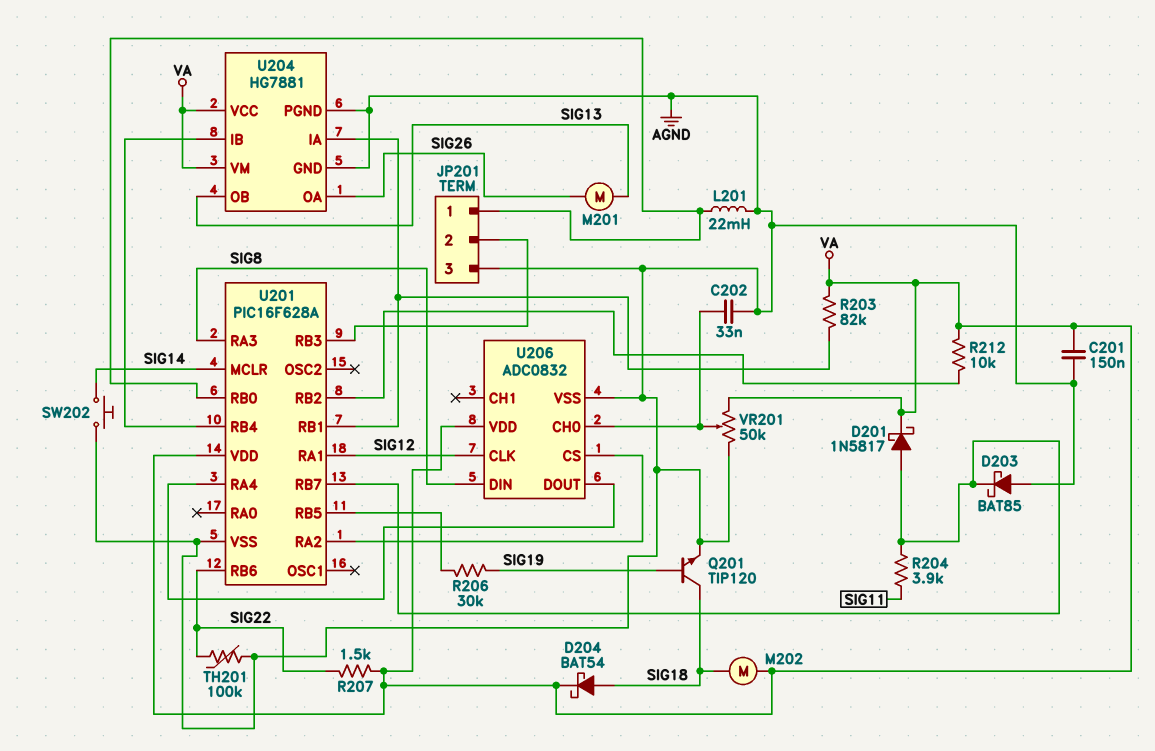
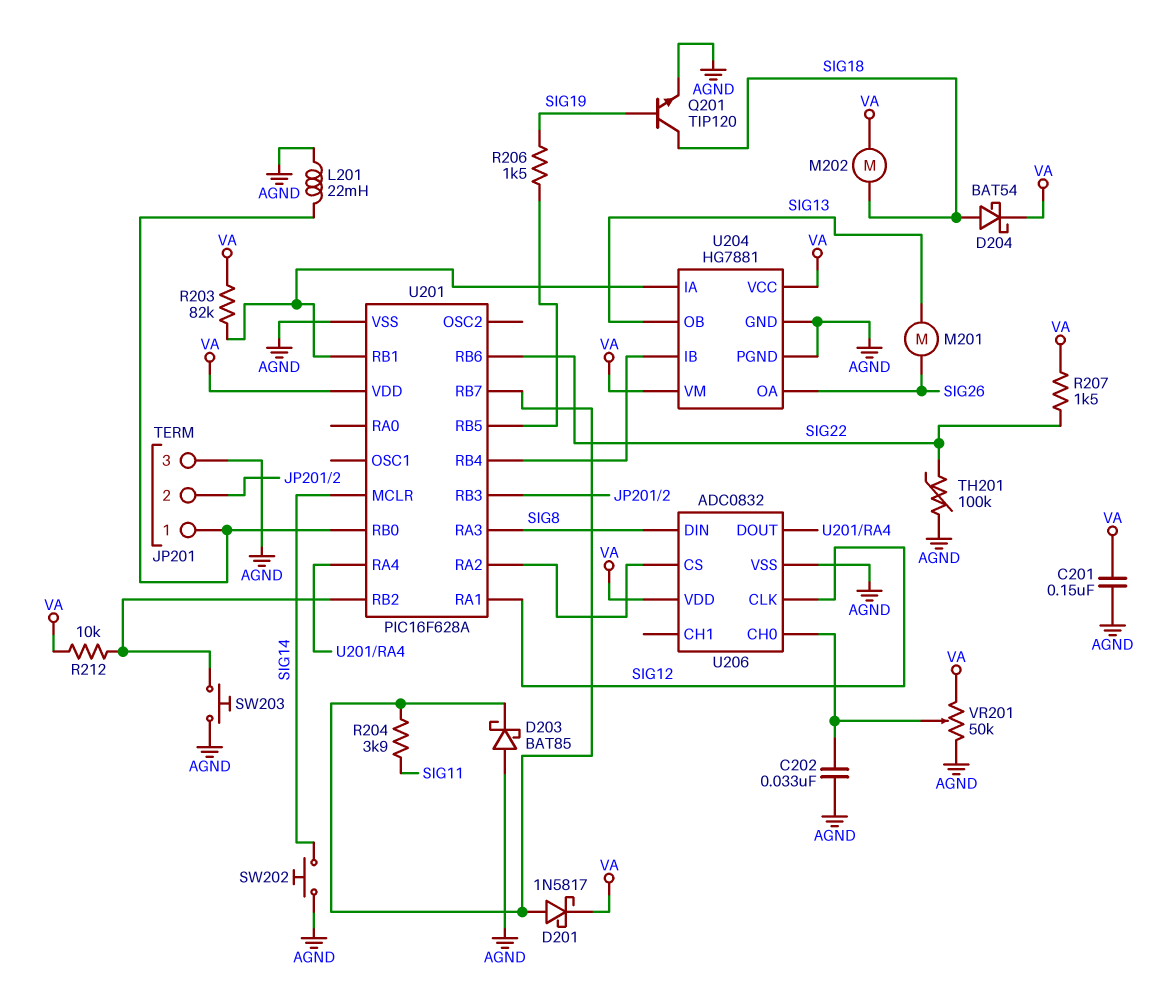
R206: 30k (SIG19, U201/RB5) -> 1.5k (SIG19, U201/RB5)
SW203: none -> button (AGND, U201/RB2)

